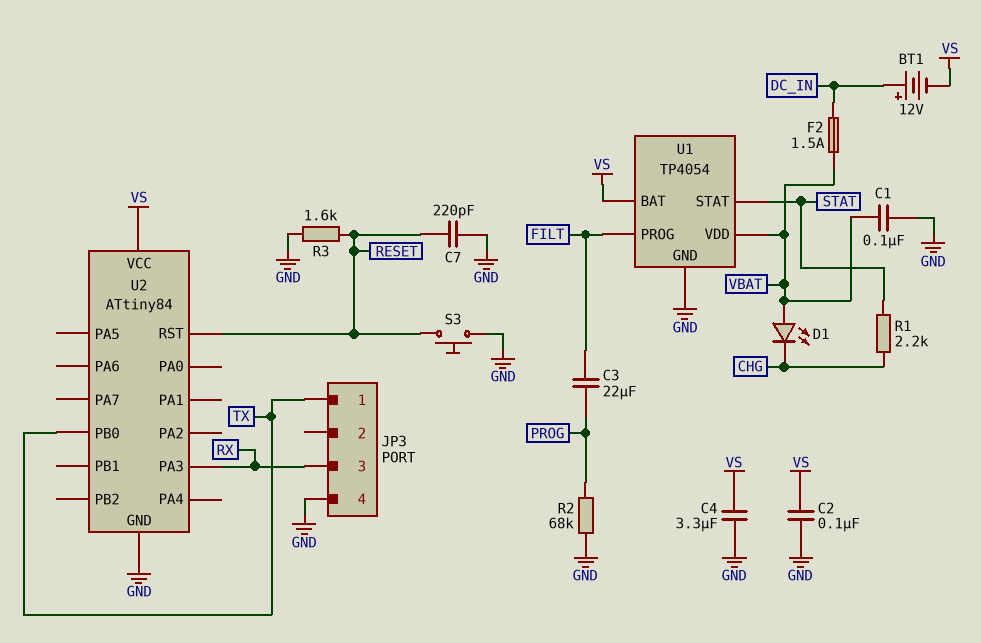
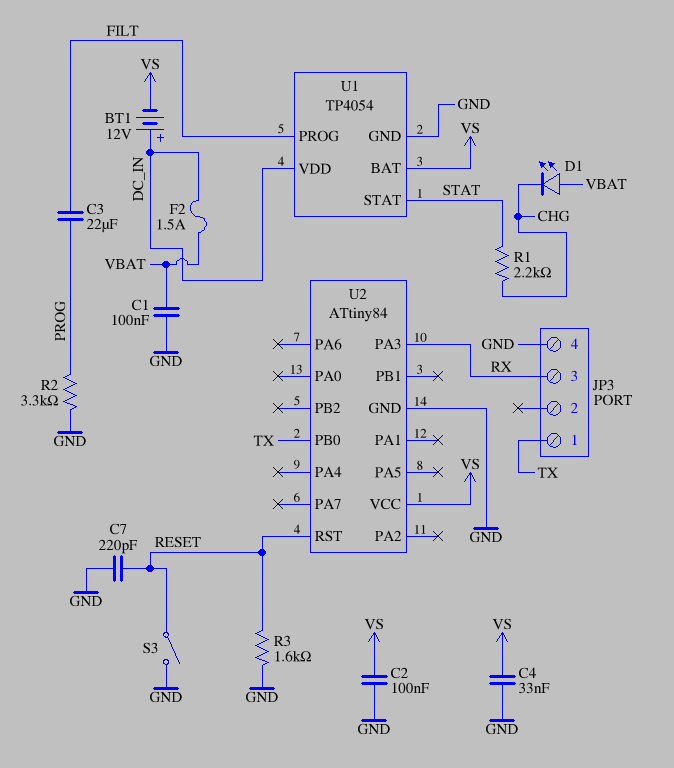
C4: 3.3uF (GND, VS) -> 33nF (GND, VS)
R2: 68k (GND, PROG) -> 3.3k (GND, PROG)
S3: button (GND, RESET) -> switch (GND, RESET)
U1 pin VDD: VBAT -> DC_IN

